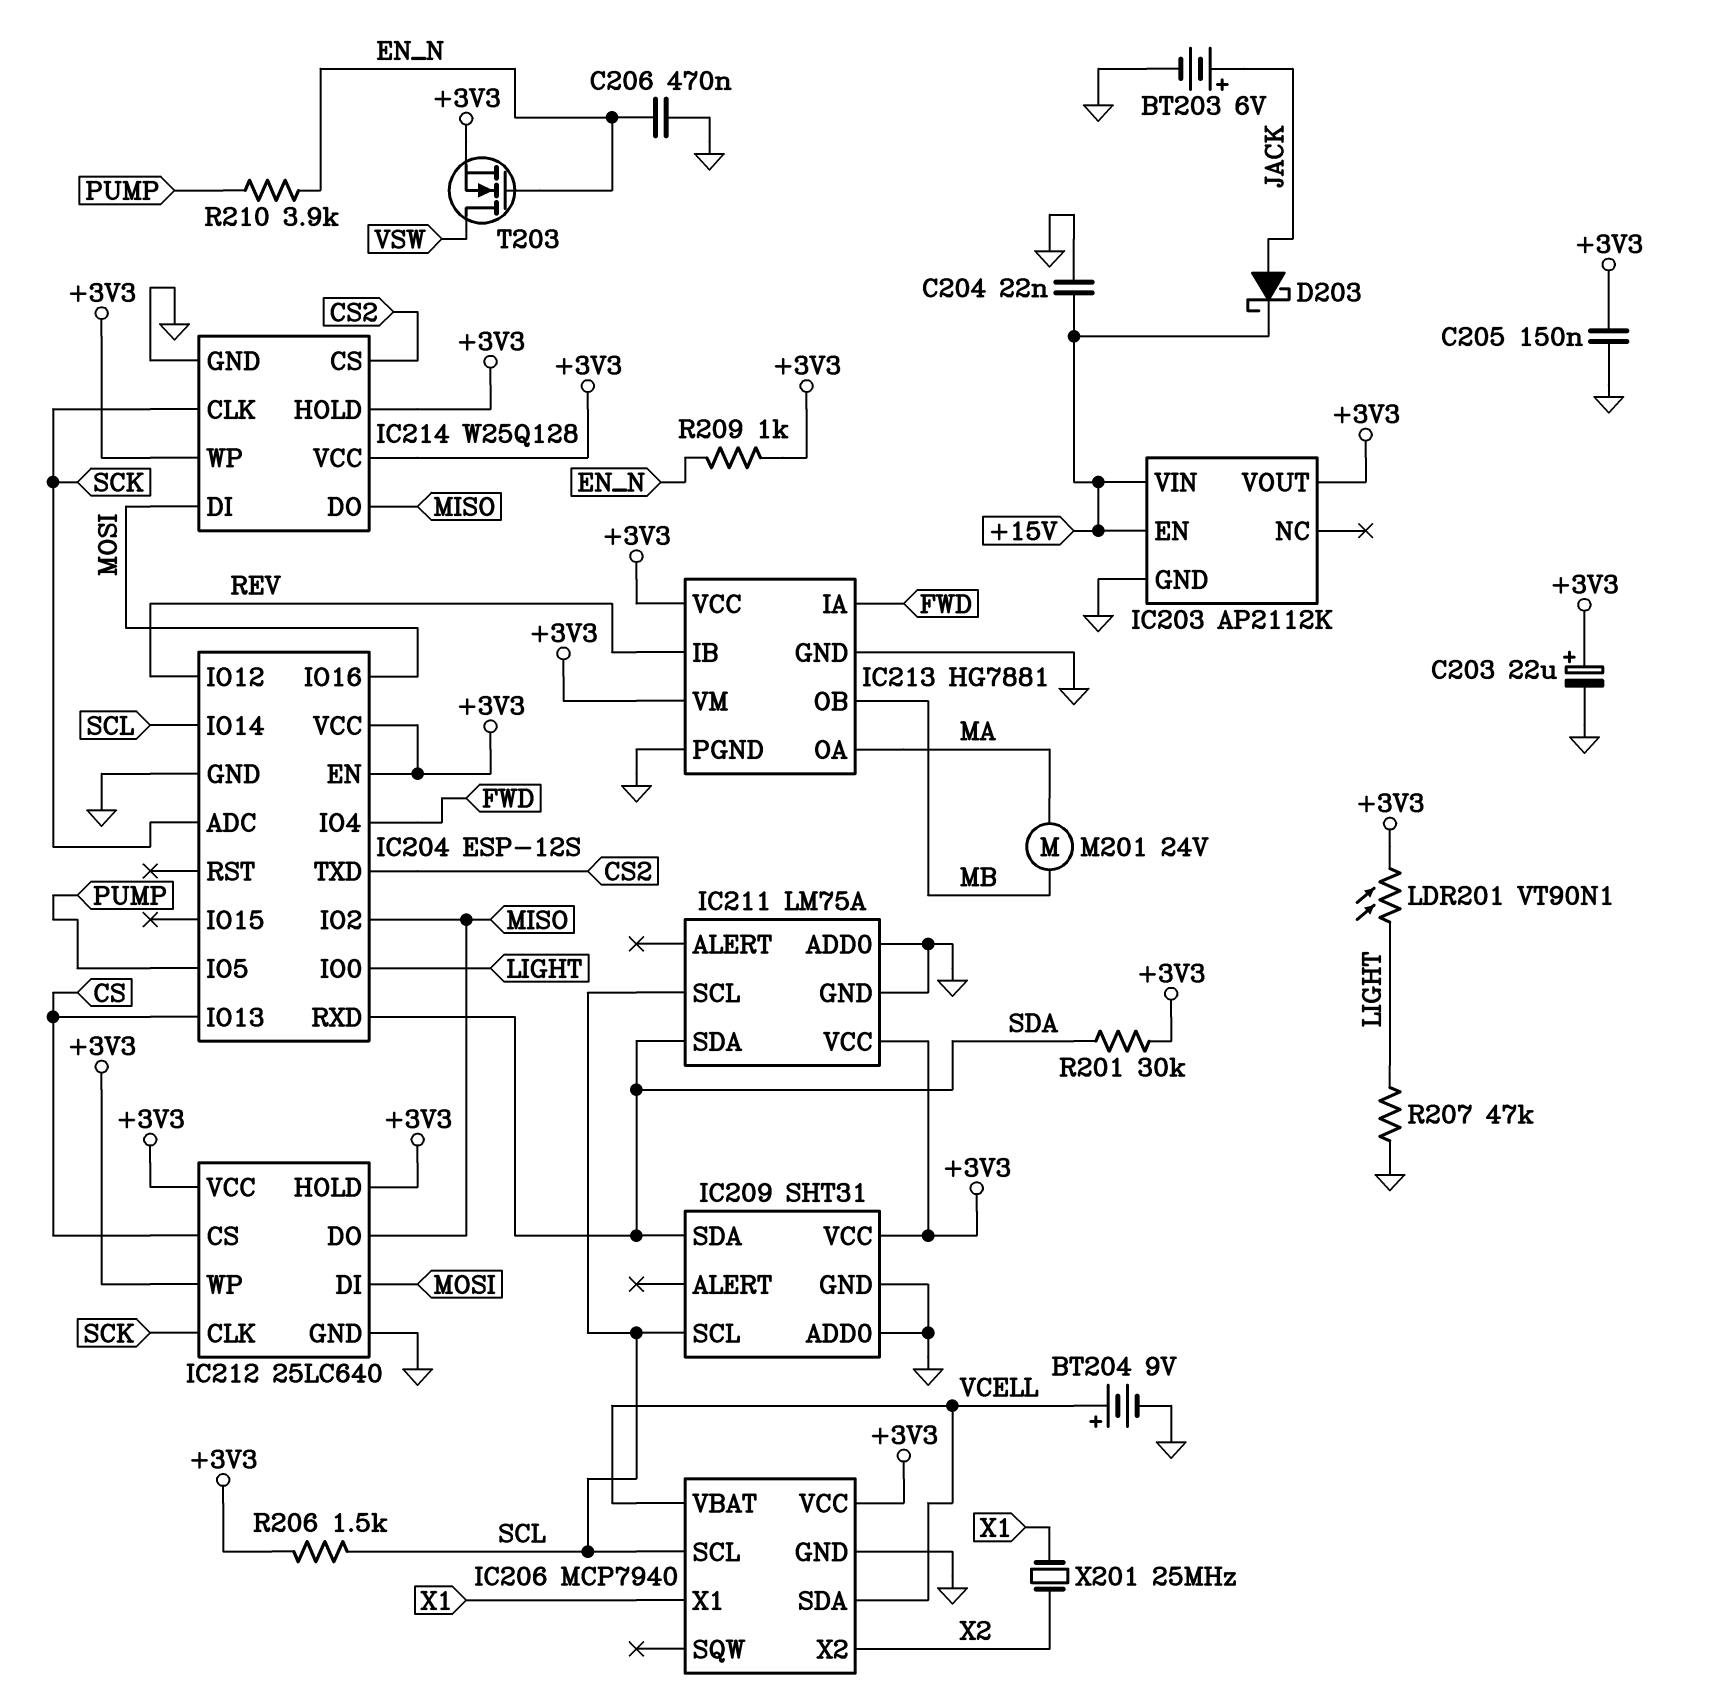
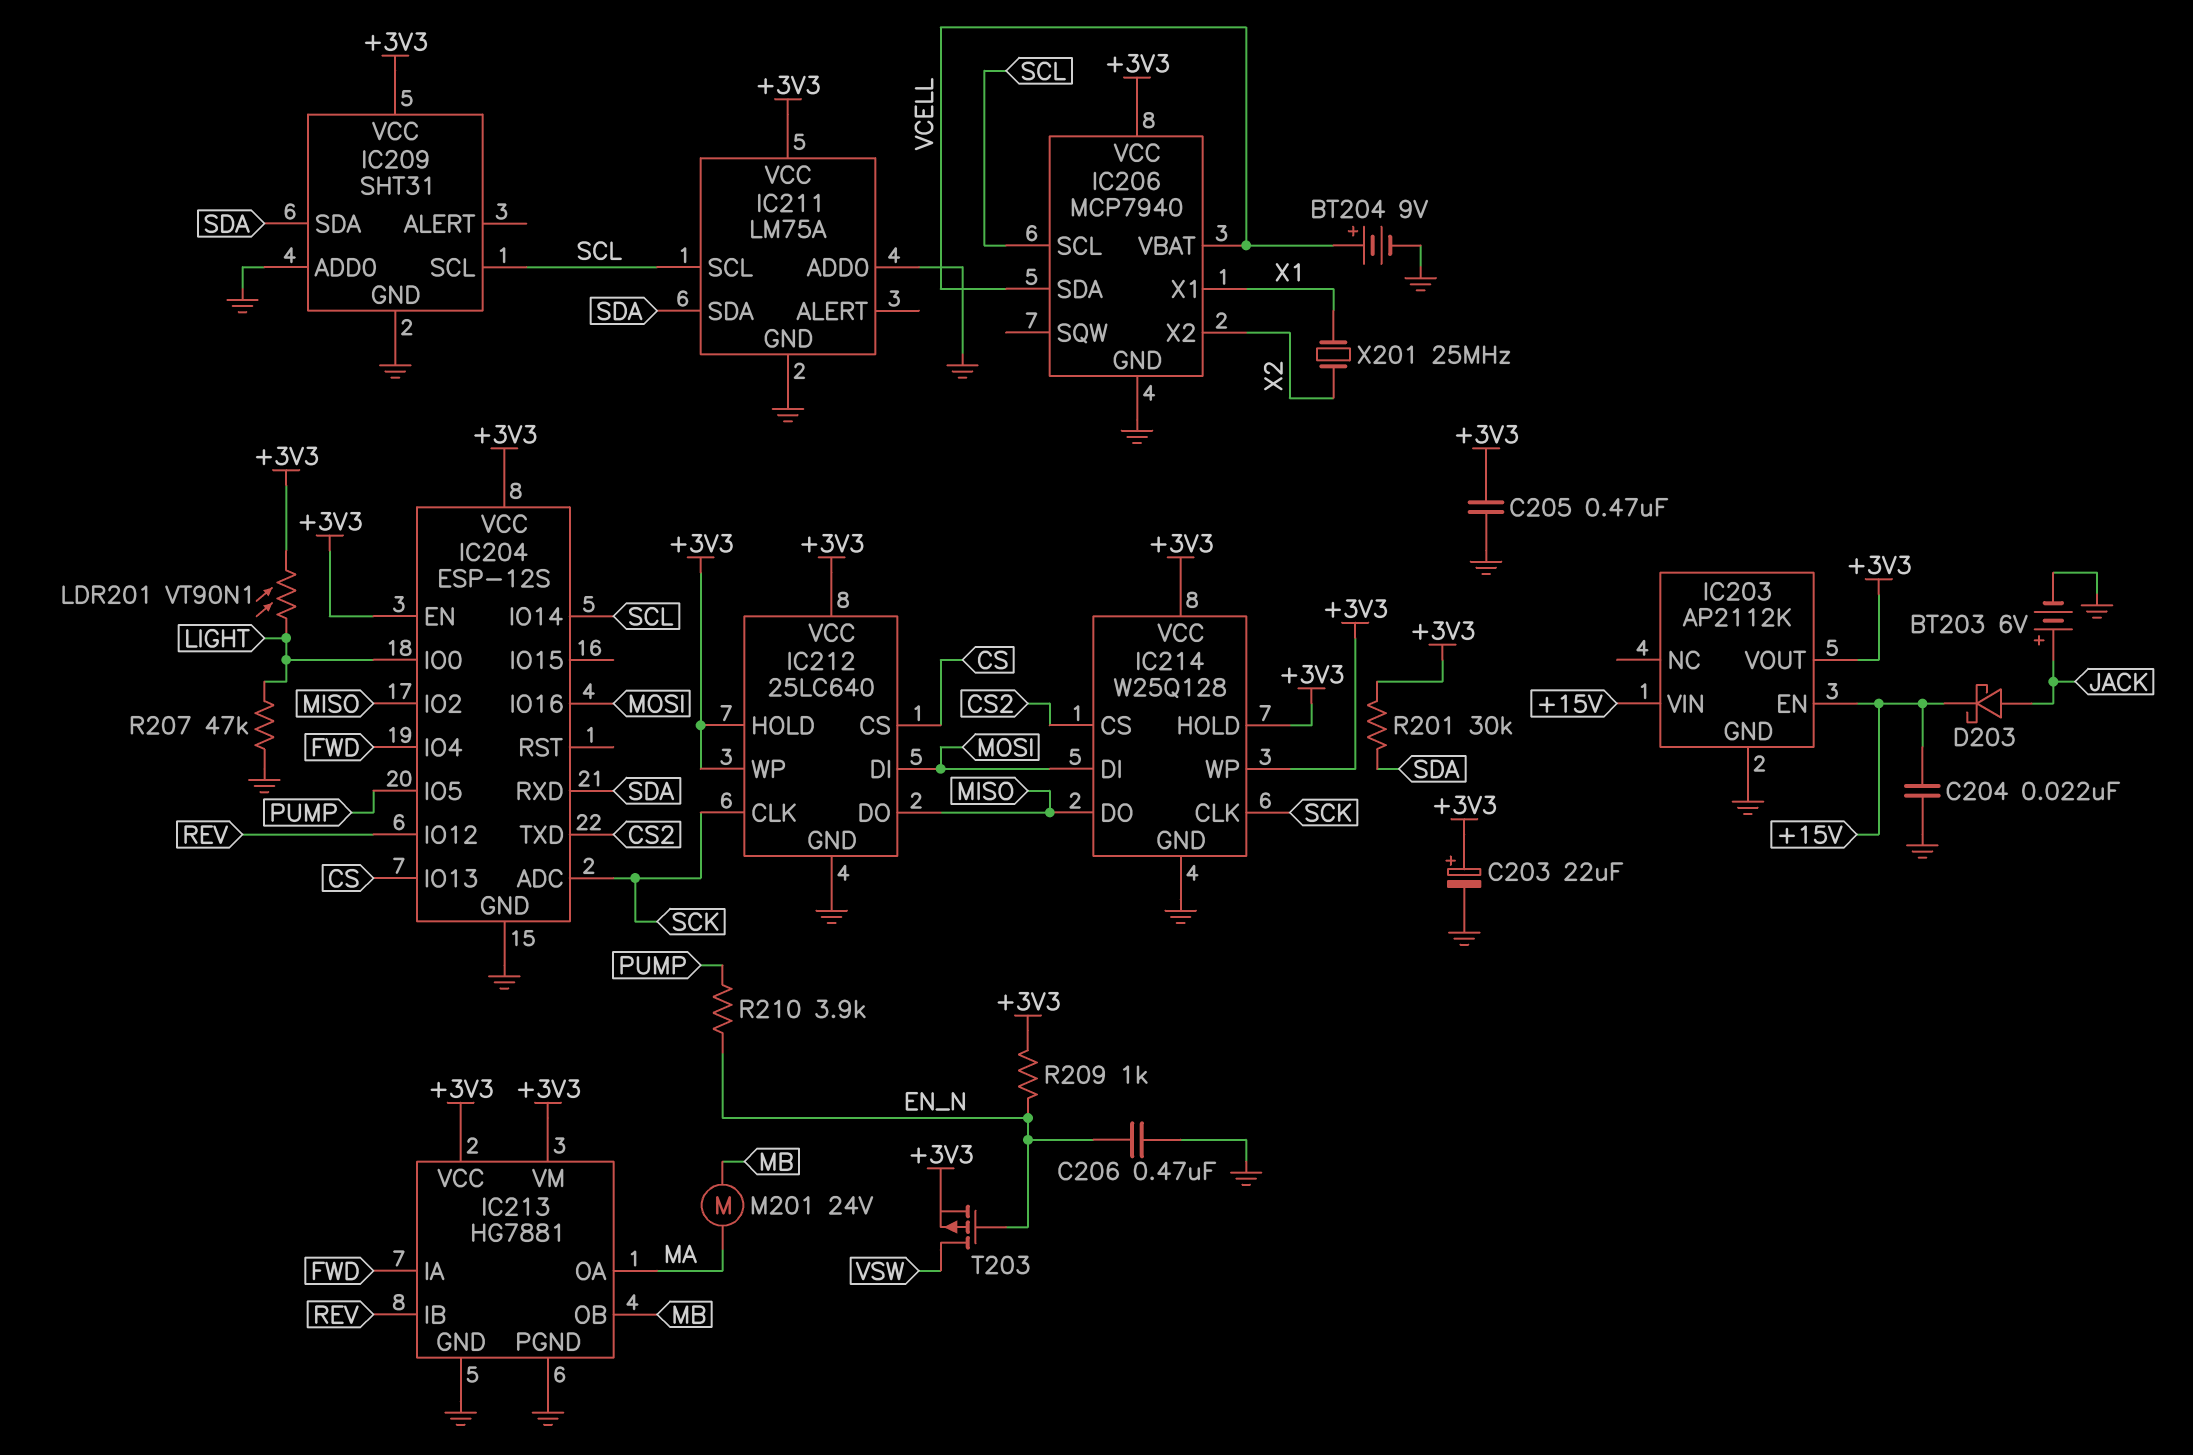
C205: 150nF (+3V3, GND) -> 470nF (+3V3, GND)
R206: 1.5k (+3V3, SCL) -> none
T203: NMOS (G EN_N, D VSW, S +3V3) -> PMOS (G EN_N, D VSW, S +3V3)

